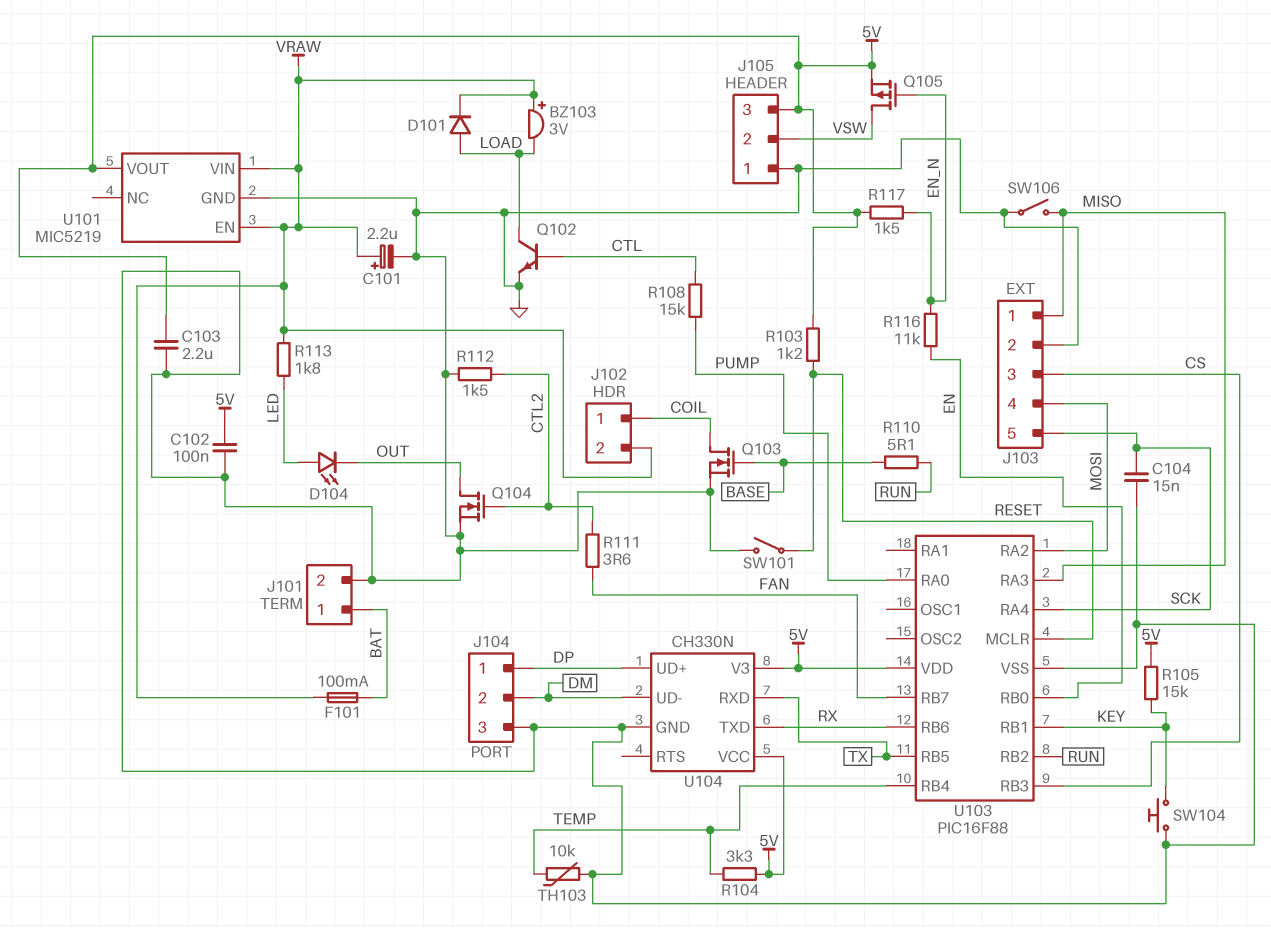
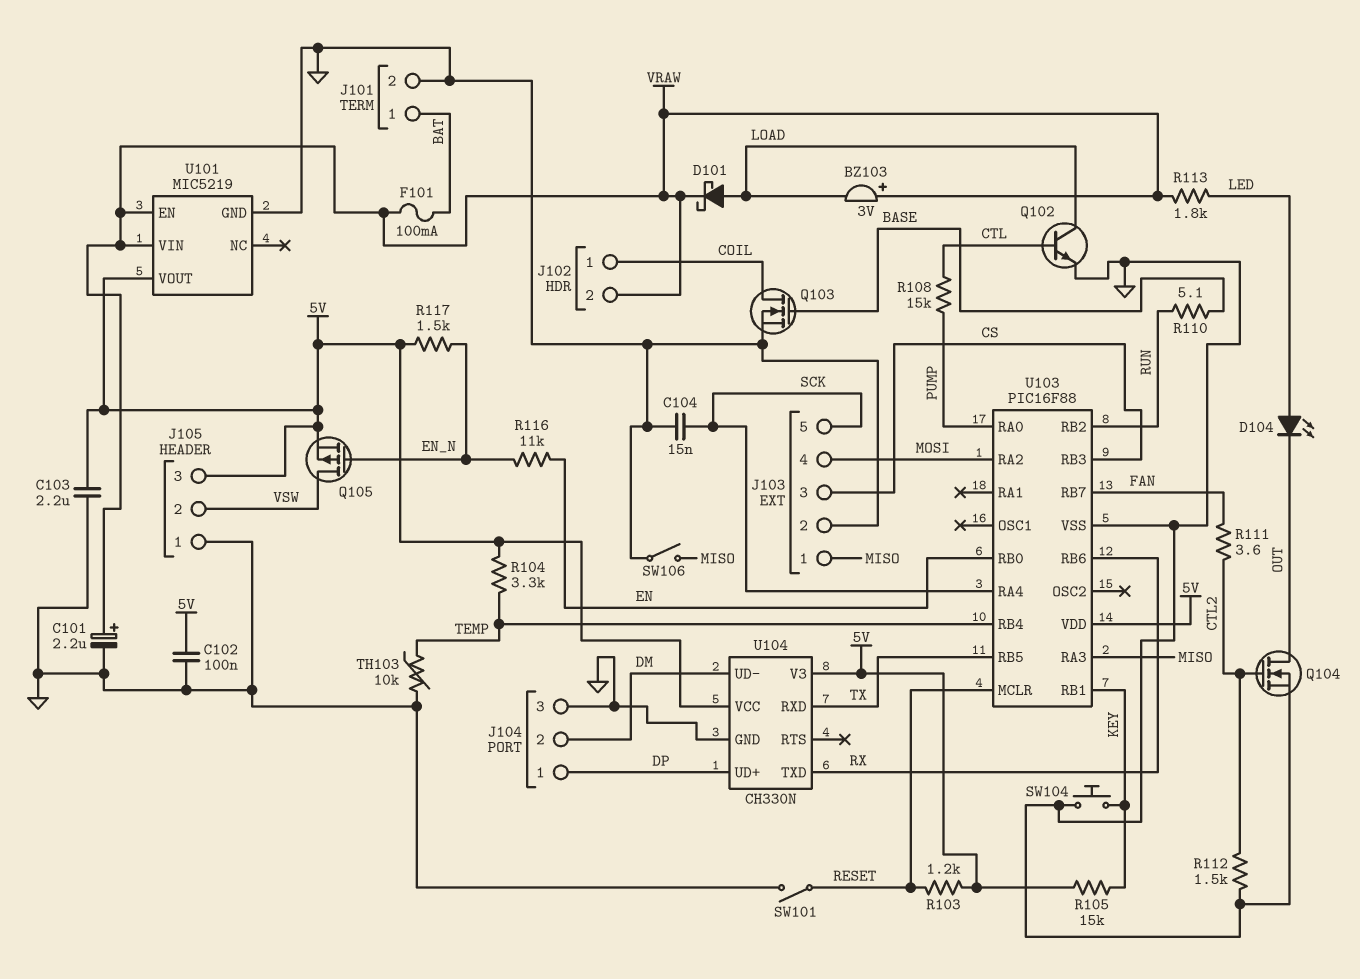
D101: diode (A LOAD, K VRAW) -> schottky (A LOAD, K VRAW)

